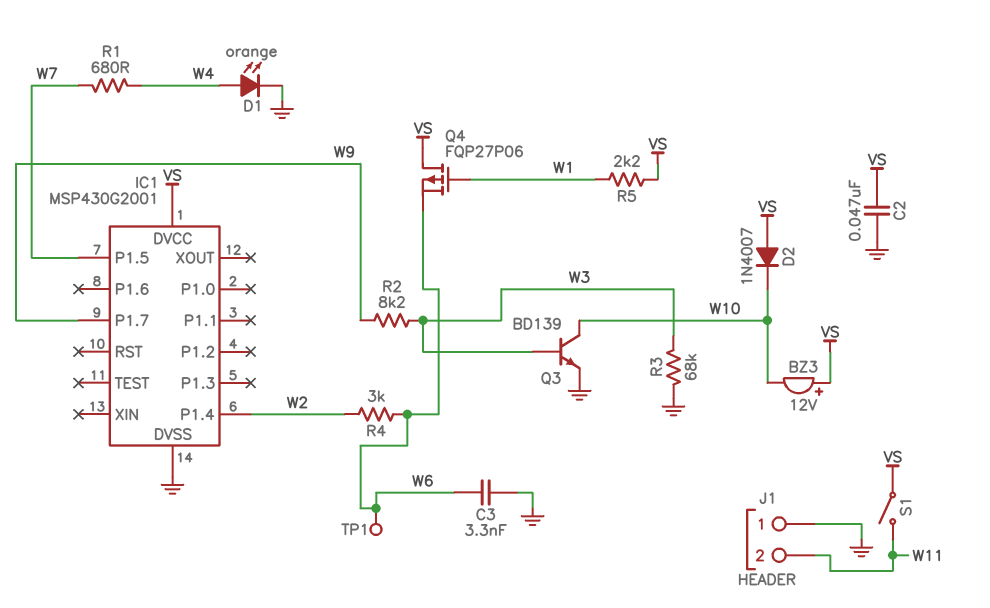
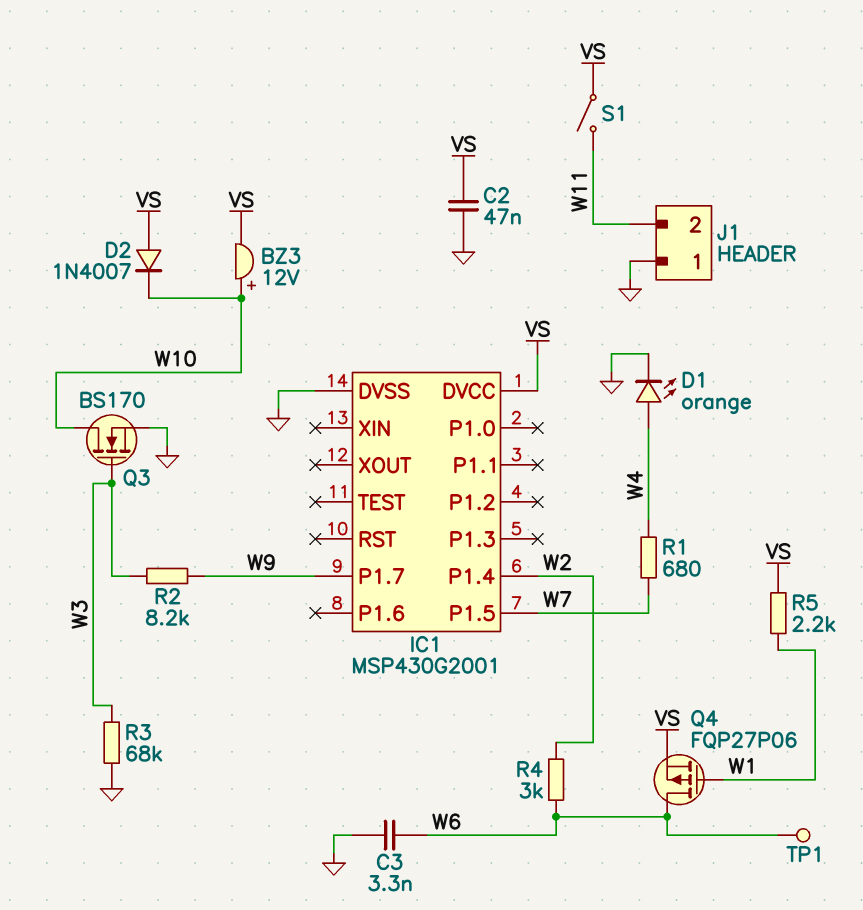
BZ3: buzzer 12V (plus VS, minus W10) -> buzzer 12V (plus W10, minus VS)
Q3: NPN BD139 (B W3, C W10, E GND) -> NMOS BS170 (G W3, D W10, S GND)
Q4: PMOS FQP27P06 (G W1, D VS, S W6) -> PMOS FQP27P06 (G W1, D W6, S VS)

